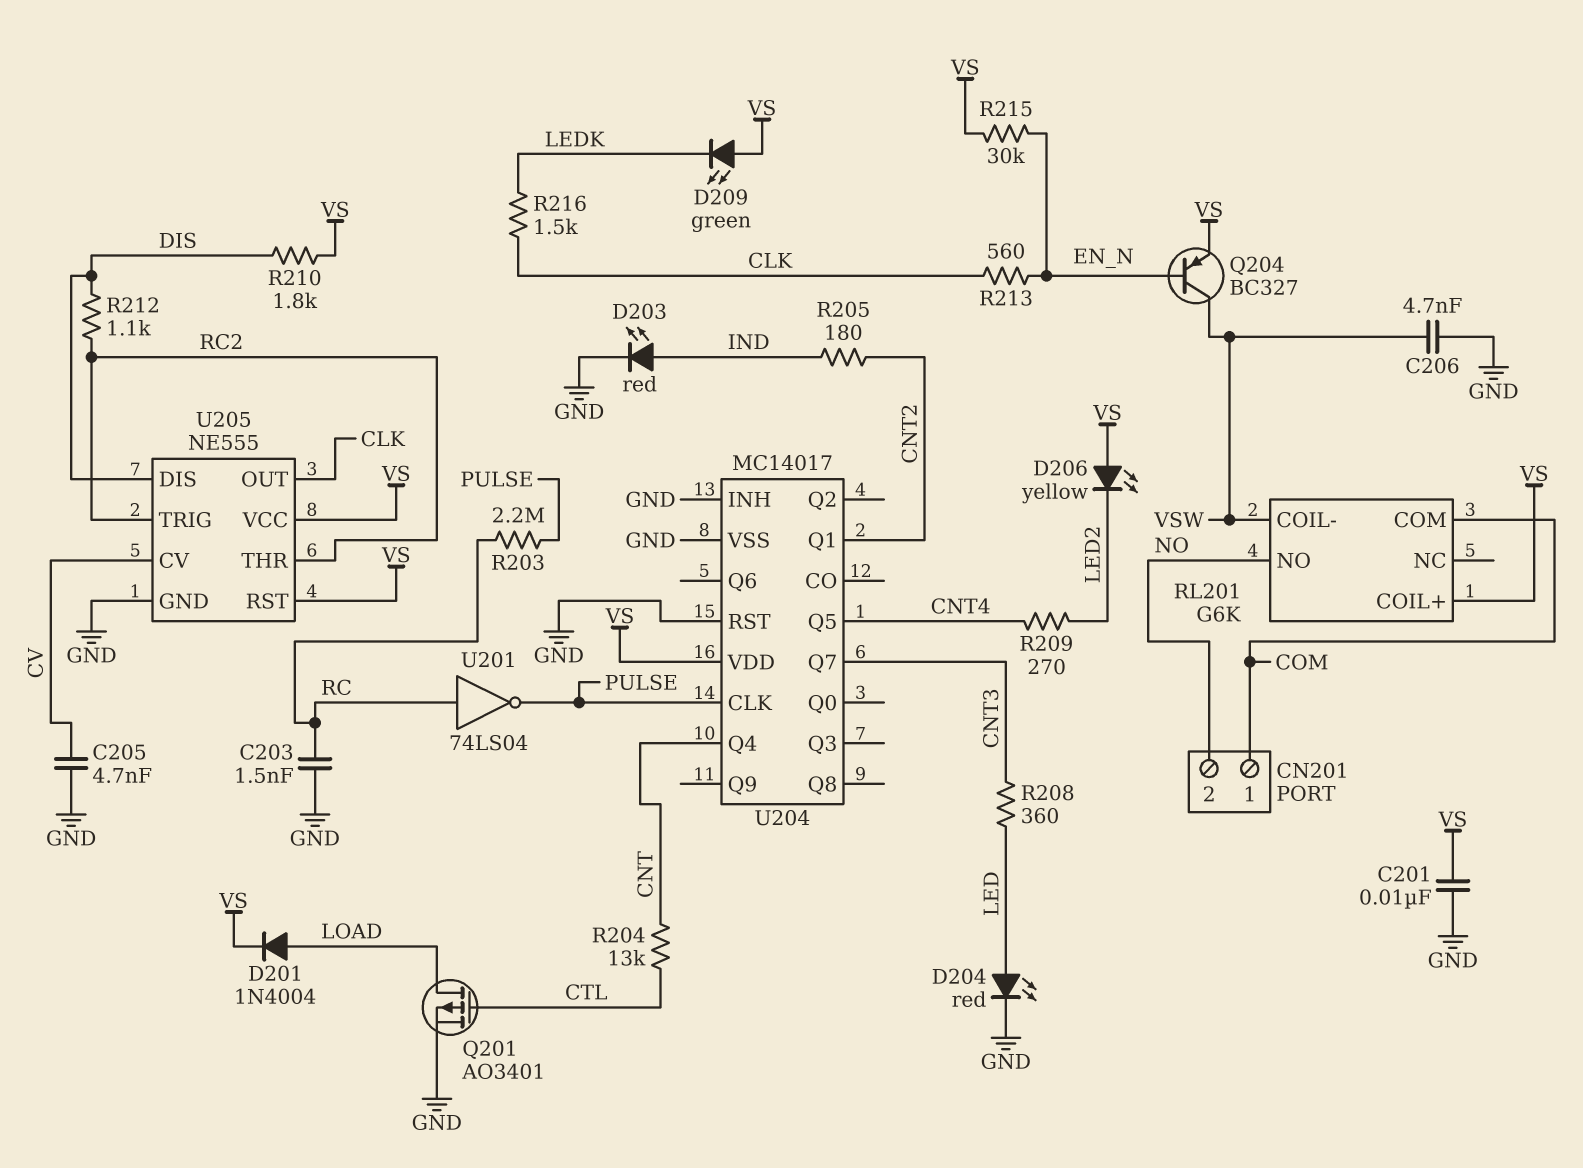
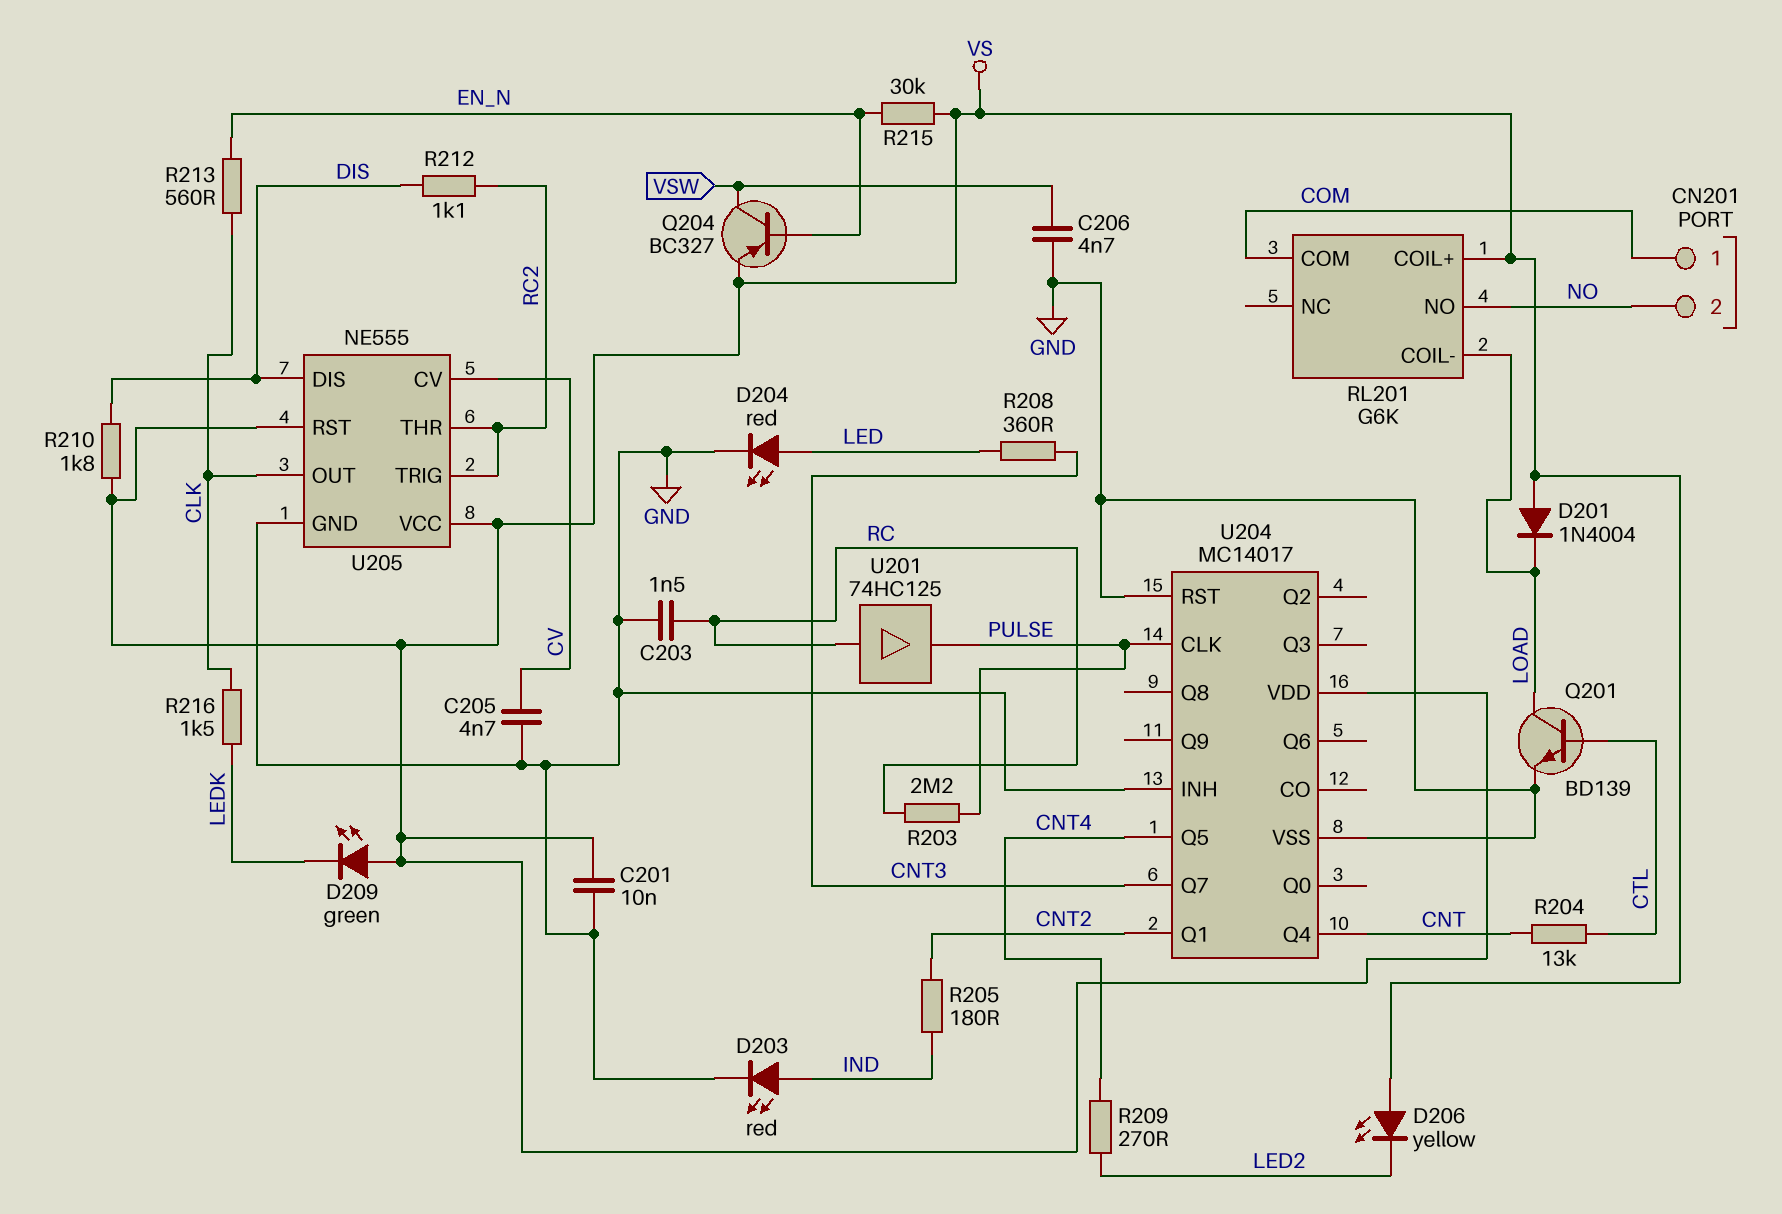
D201: diode 1N4004 (A LOAD, K VS) -> diode 1N4004 (A VS, K LOAD)
Q201: PMOS AO3401 (G CTL, D LOAD, S GND) -> NPN BD139 (B CTL, C LOAD, E GND)
RL201 pin COIL-: VSW -> LOAD
U201: NOT 74LS04 (in RC, out PULSE) -> buffer 74HC125 (in RC, out PULSE)

